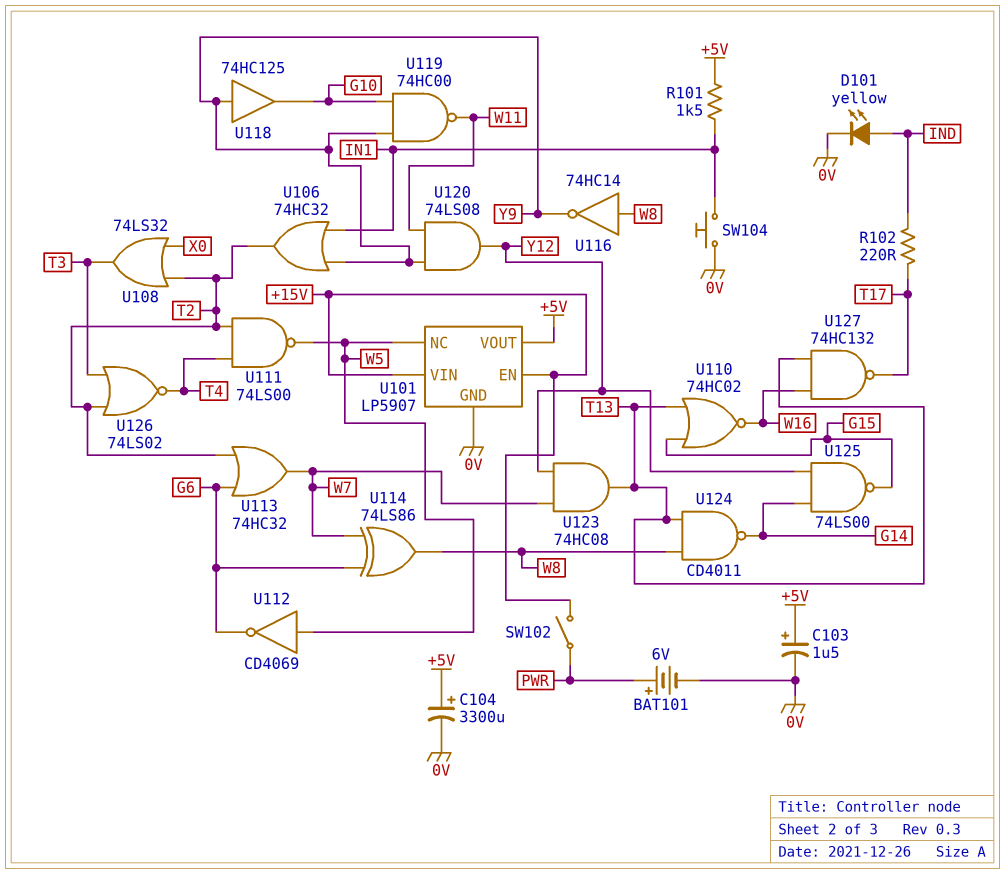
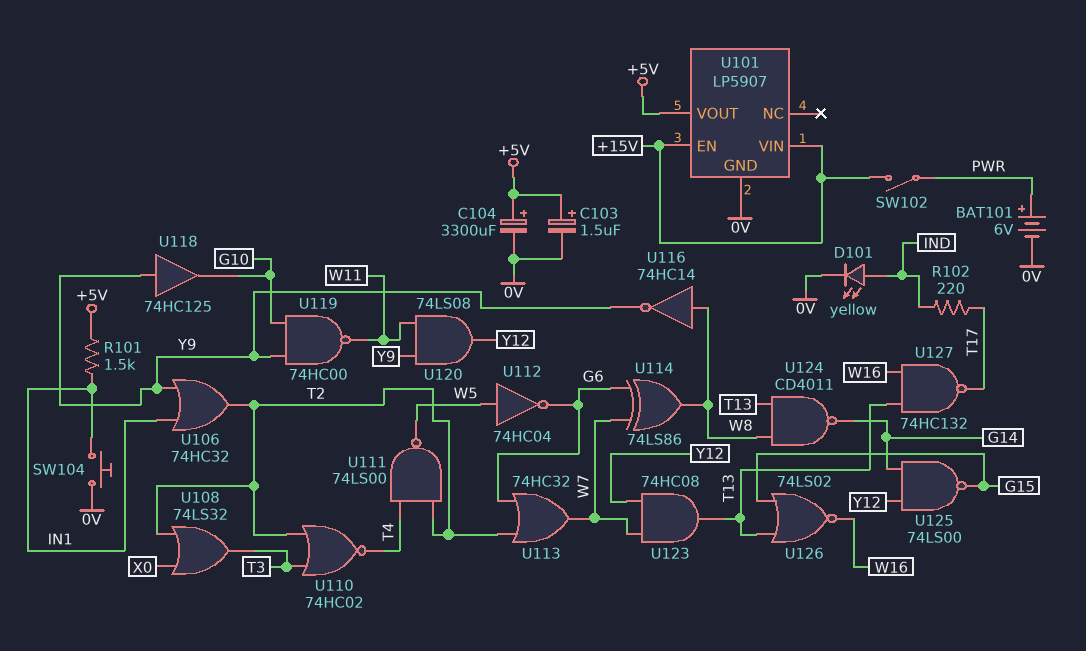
U101 pin NC: W5 -> none
U110: NOR 74HC02 (in G15, in T13, out W16) -> NOR 74HC02 (in T2, in T3, out T4)
U112: NOT CD4069 (in W5, out G6) -> NOT 74HC04 (in W5, out G6)
U126: NOR 74LS02 (in T2, in T3, out T4) -> NOR 74LS02 (in G15, in T13, out W16)

